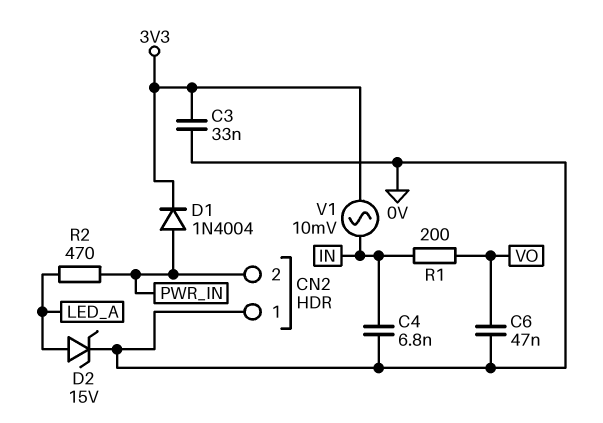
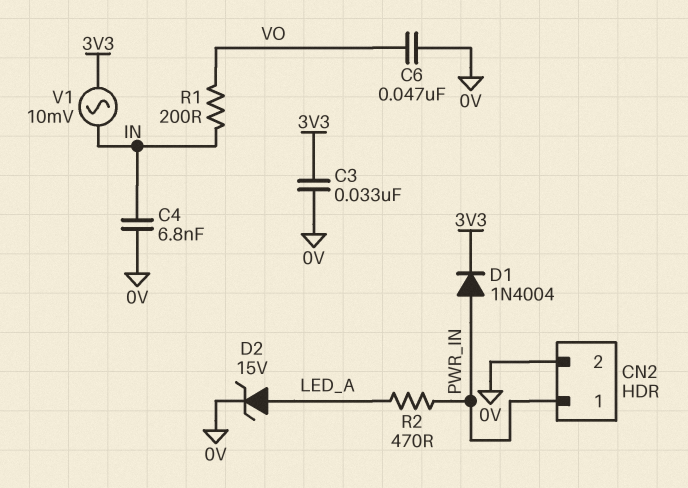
CN2 pin 1: 0V -> PWR_IN
CN2 pin 2: PWR_IN -> 0V

